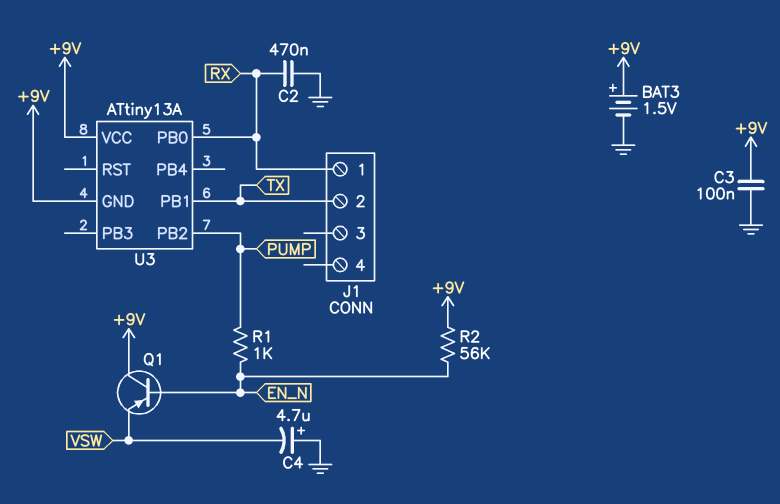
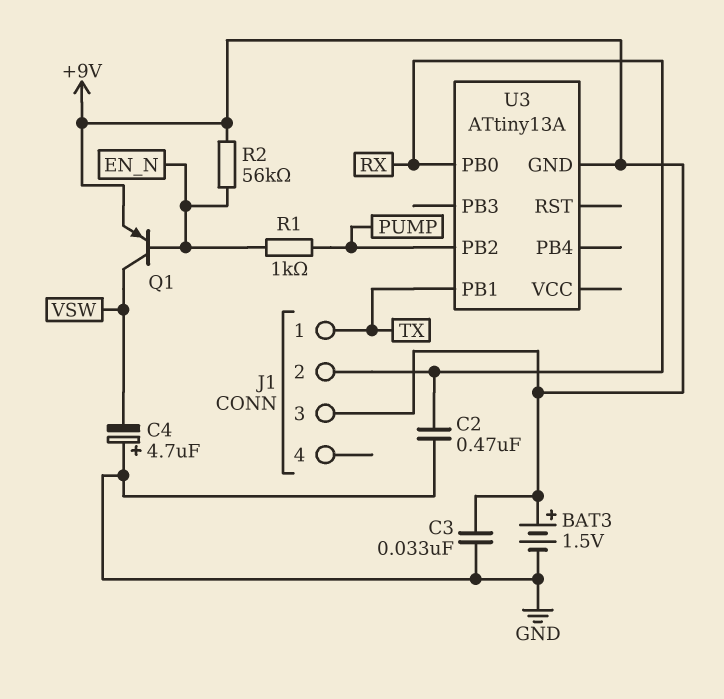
C3: 100nF (+9V, GND) -> 33nF (+9V, GND)
J1 pin 1: RX -> TX
J1 pin 2: TX -> RX
J1 pin 3: none -> +9V
Q1: PNP (B EN_N, C +9V, E VSW) -> PNP (B EN_N, C VSW, E +9V)
U3 pin VCC: +9V -> none

